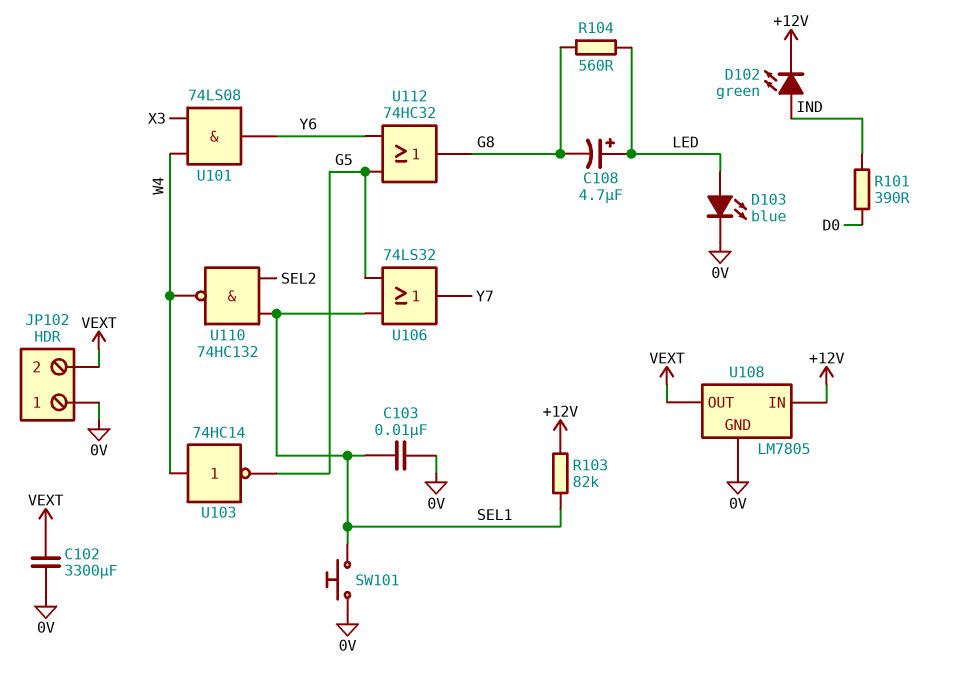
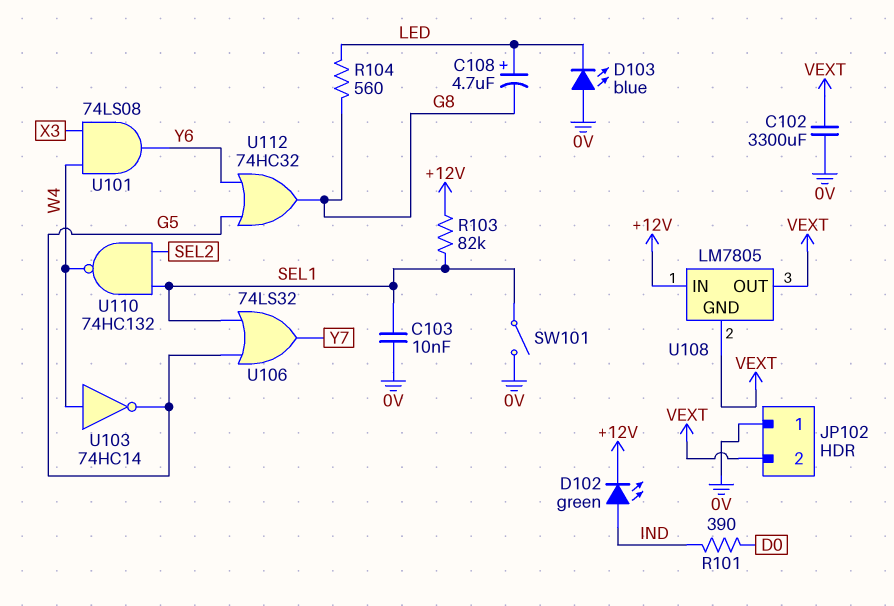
D103: LED blue (A LED, K 0V) -> LED blue (A 0V, K LED)
SW101: button (0V, SEL1) -> switch (0V, SEL1)
U108 pin GND: 0V -> VEXT

